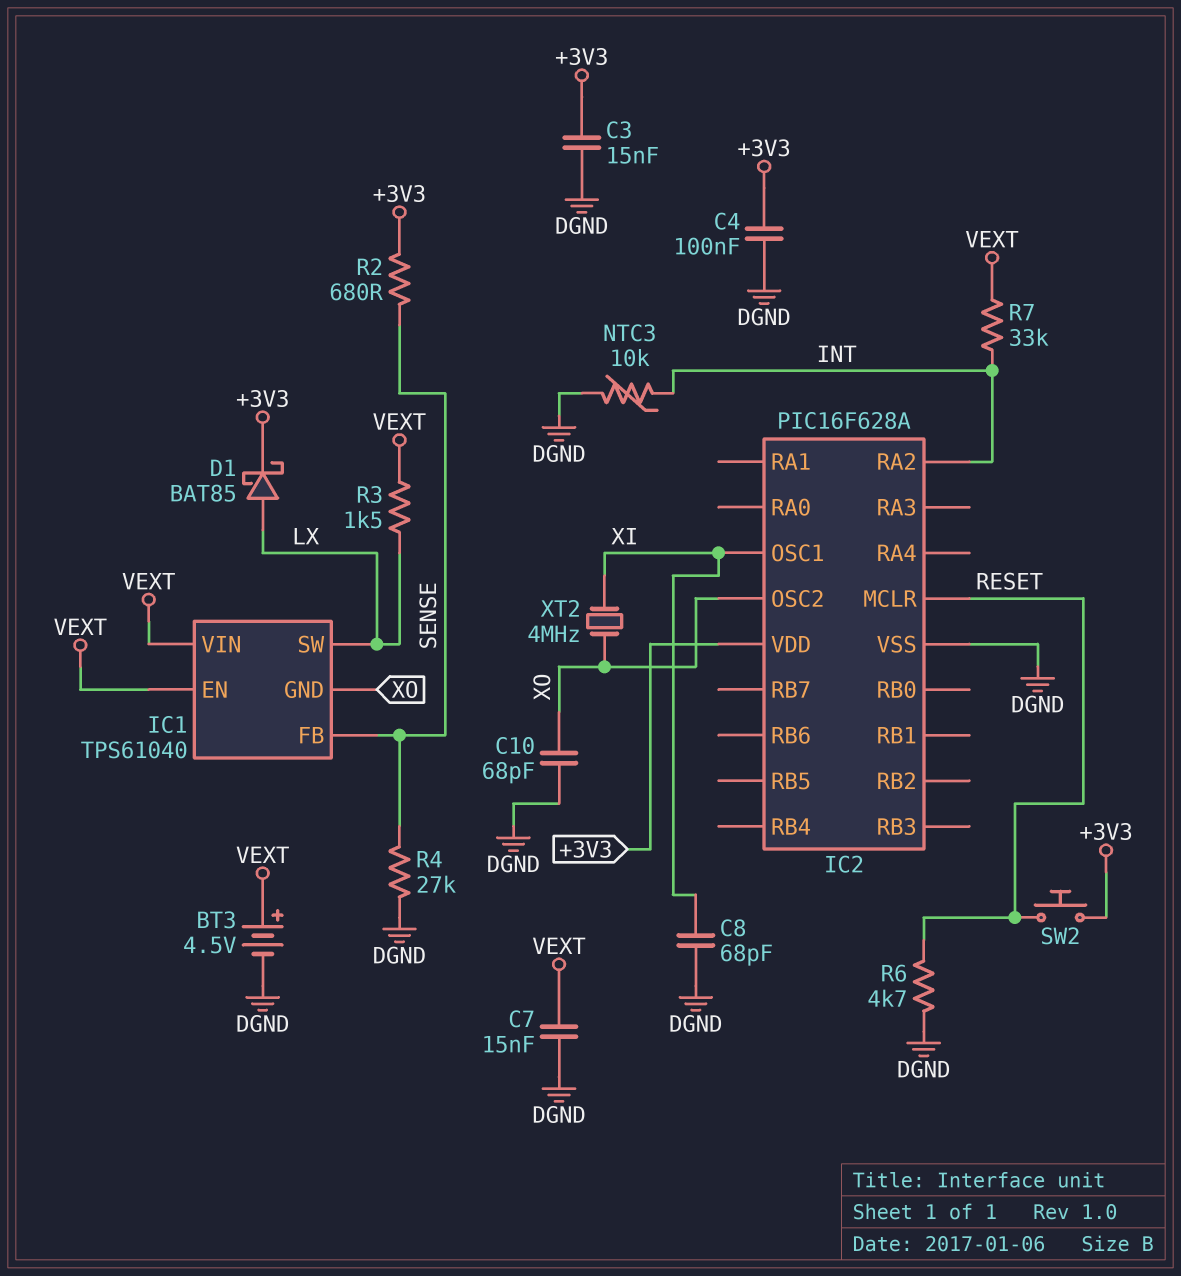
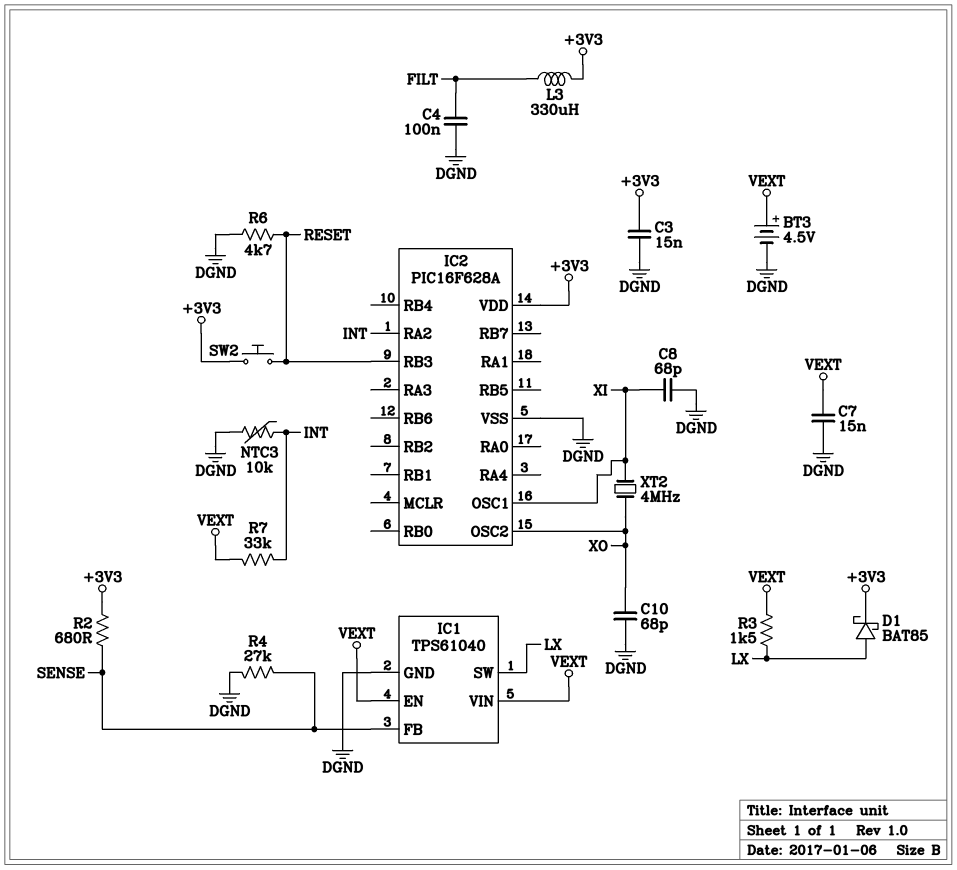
C4: 100nF (+3V3, DGND) -> 100nF (DGND, FILT)
IC1 pin GND: XO -> DGND
IC2 pin MCLR: RESET -> none
IC2 pin RB3: none -> RESET
L3: none -> 330uH (+3V3, FILT)

